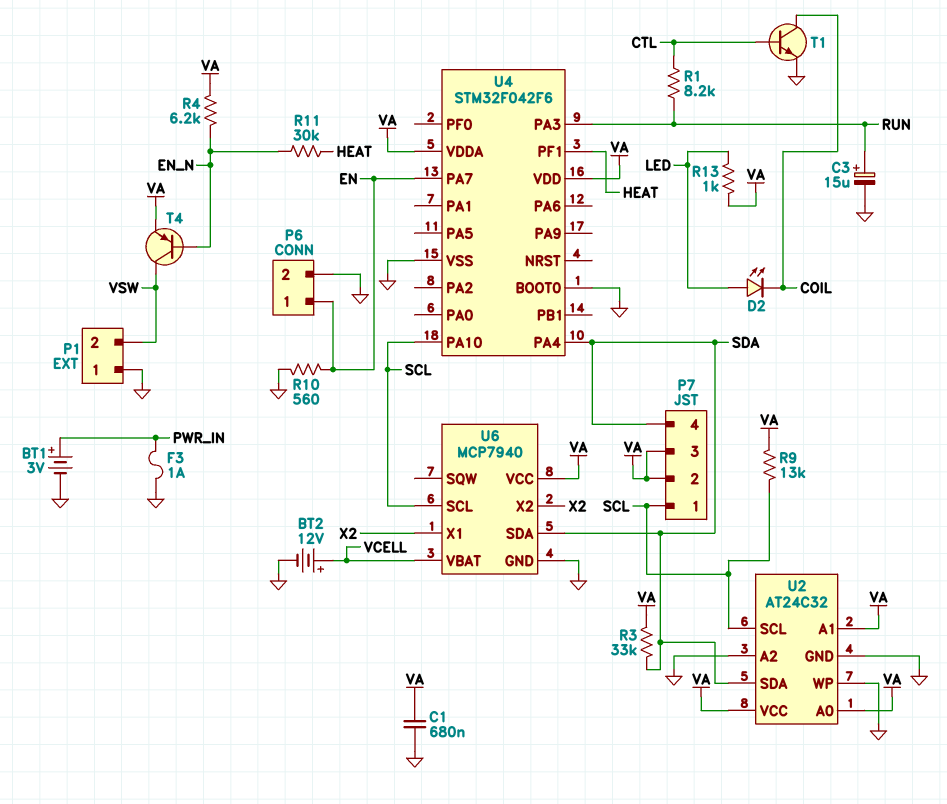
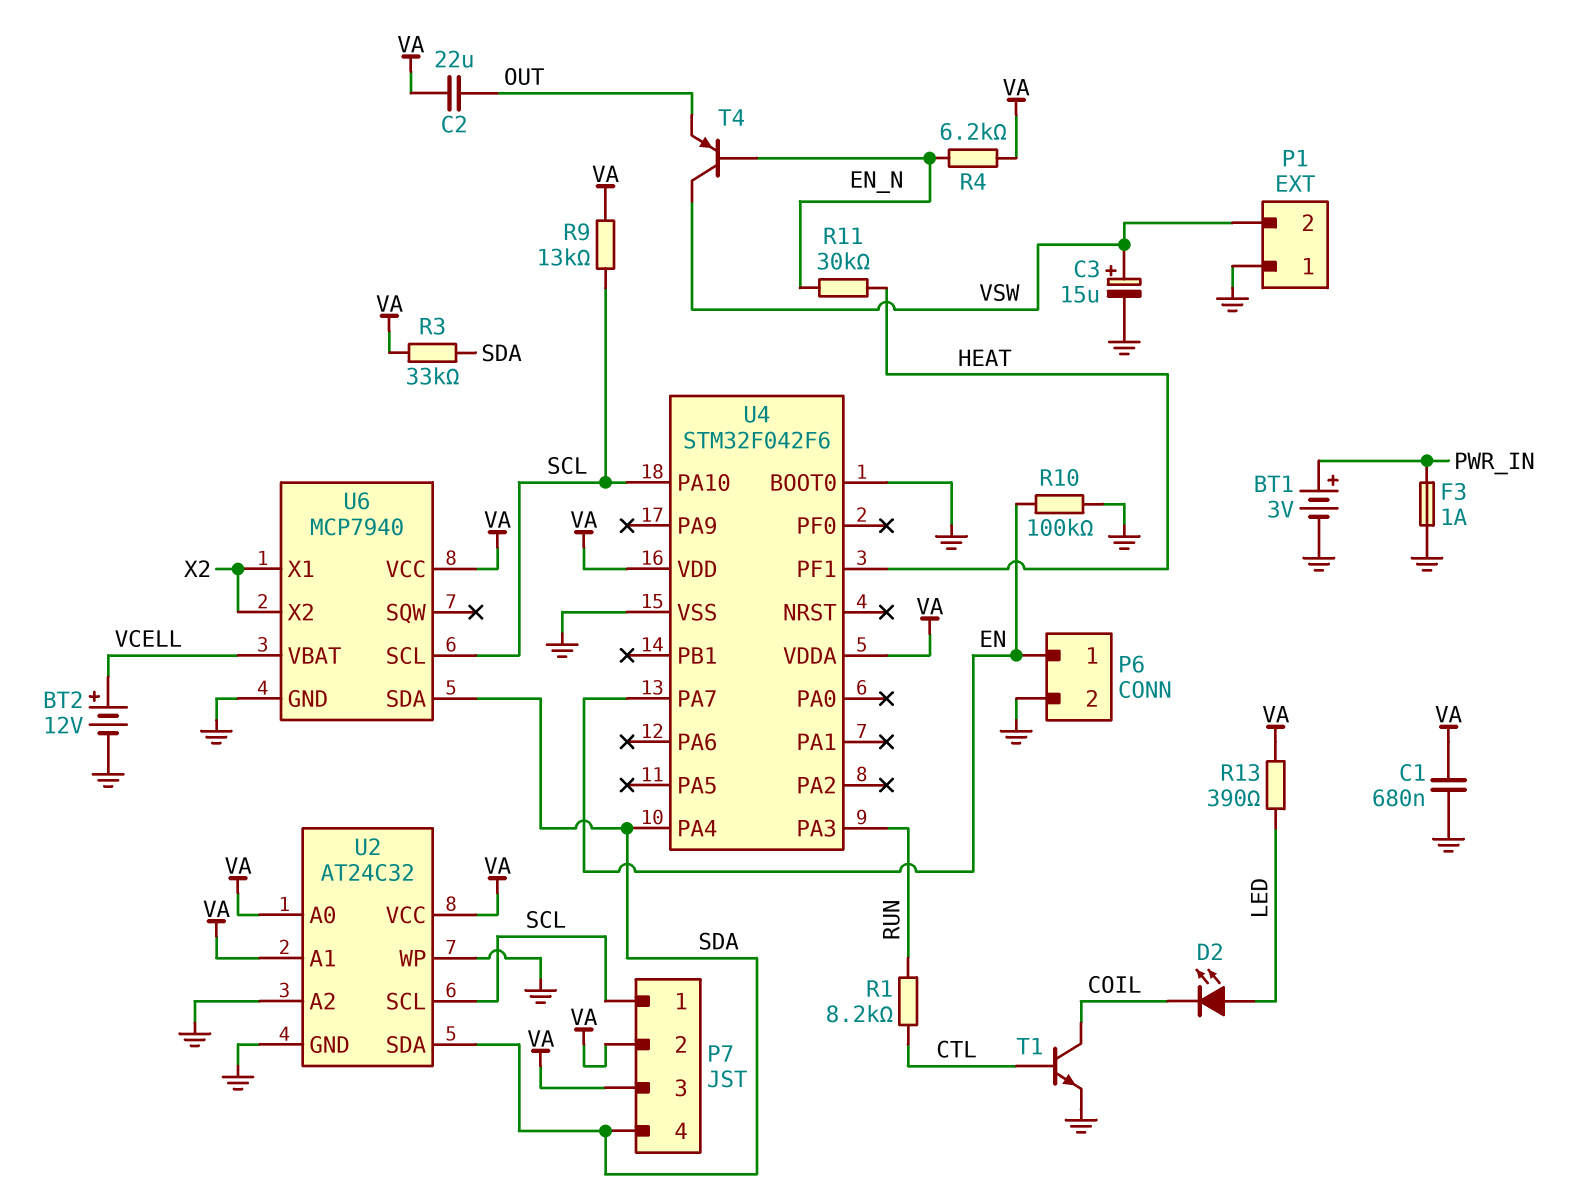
C2: none -> 22uF (OUT, VA)
C3: 15uF (plus RUN, minus GND) -> 15uF (plus VSW, minus GND)
R10: 560 (EN, GND) -> 100k (EN, GND)
R13: 1k (LED, VA) -> 390 (LED, VA)
T4: PNP (B EN_N, C VSW, E VA) -> PNP (B EN_N, C VSW, E OUT)

